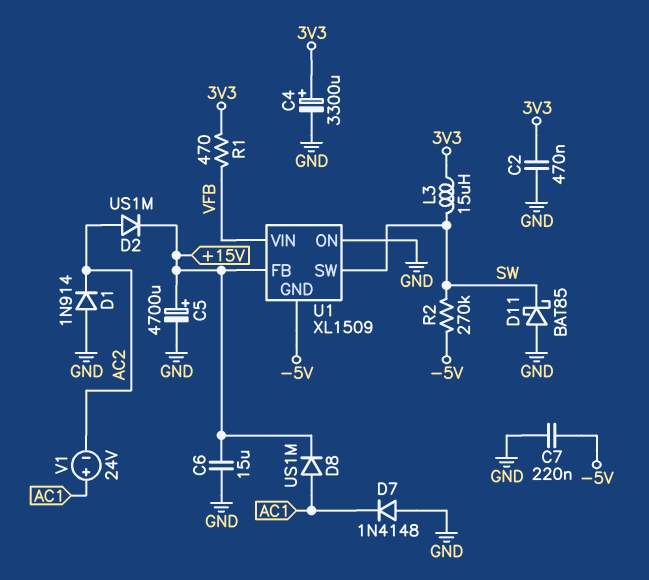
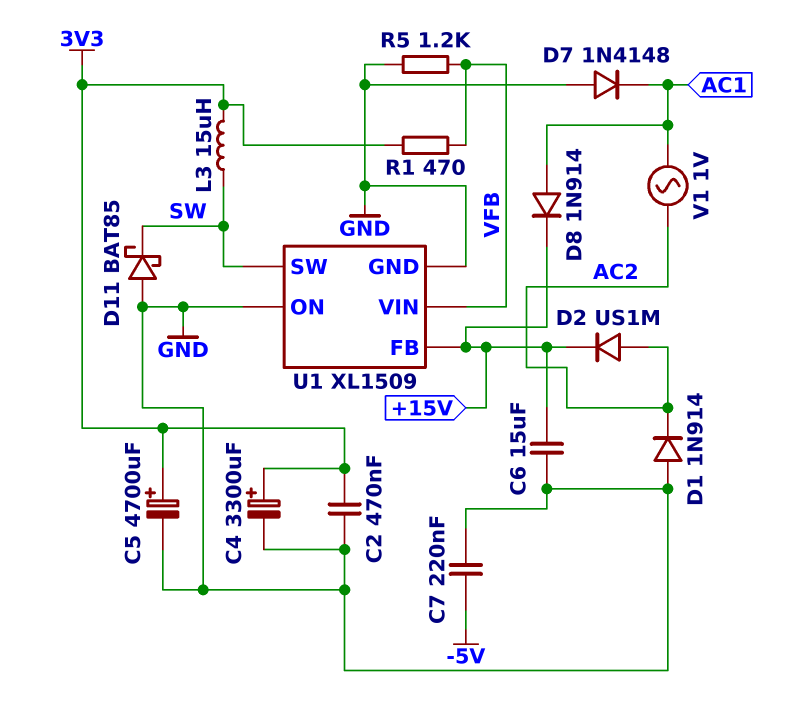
C5: 4700uF (plus +15V, minus GND) -> 4700uF (plus 3V3, minus GND)
D8: diode US1M (A AC1, K +15V) -> diode 1N914 (A AC1, K +15V)
R2: 270k (-5V, SW) -> none
R5: none -> 1.2k (GND, VFB)
U1 pin GND: -5V -> GND
V1: 24V (plus AC1, minus AC2) -> AC 1V (AC1, AC2)

